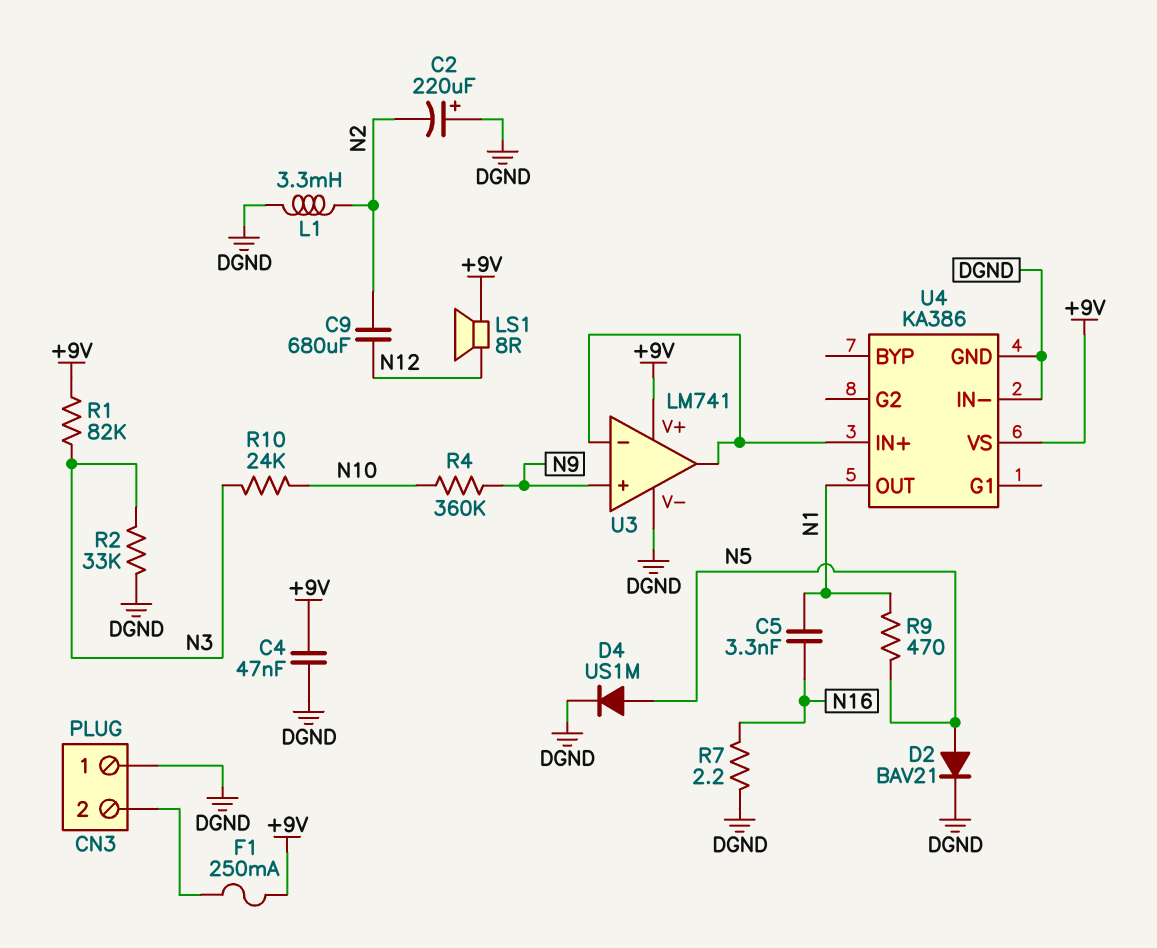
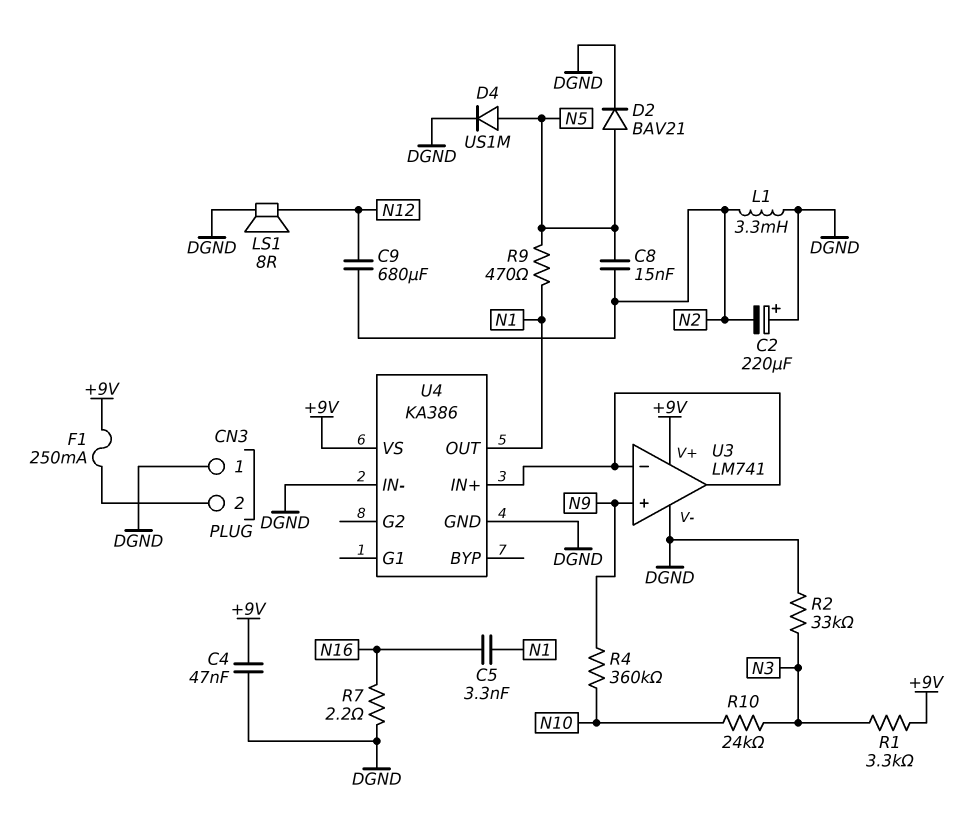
C8: none -> 15nF (N2, N5)
LS1: speaker 8R (+9V, N12) -> speaker 8R (DGND, N12)
R1: 82k (+9V, N3) -> 3.3k (+9V, N3)

